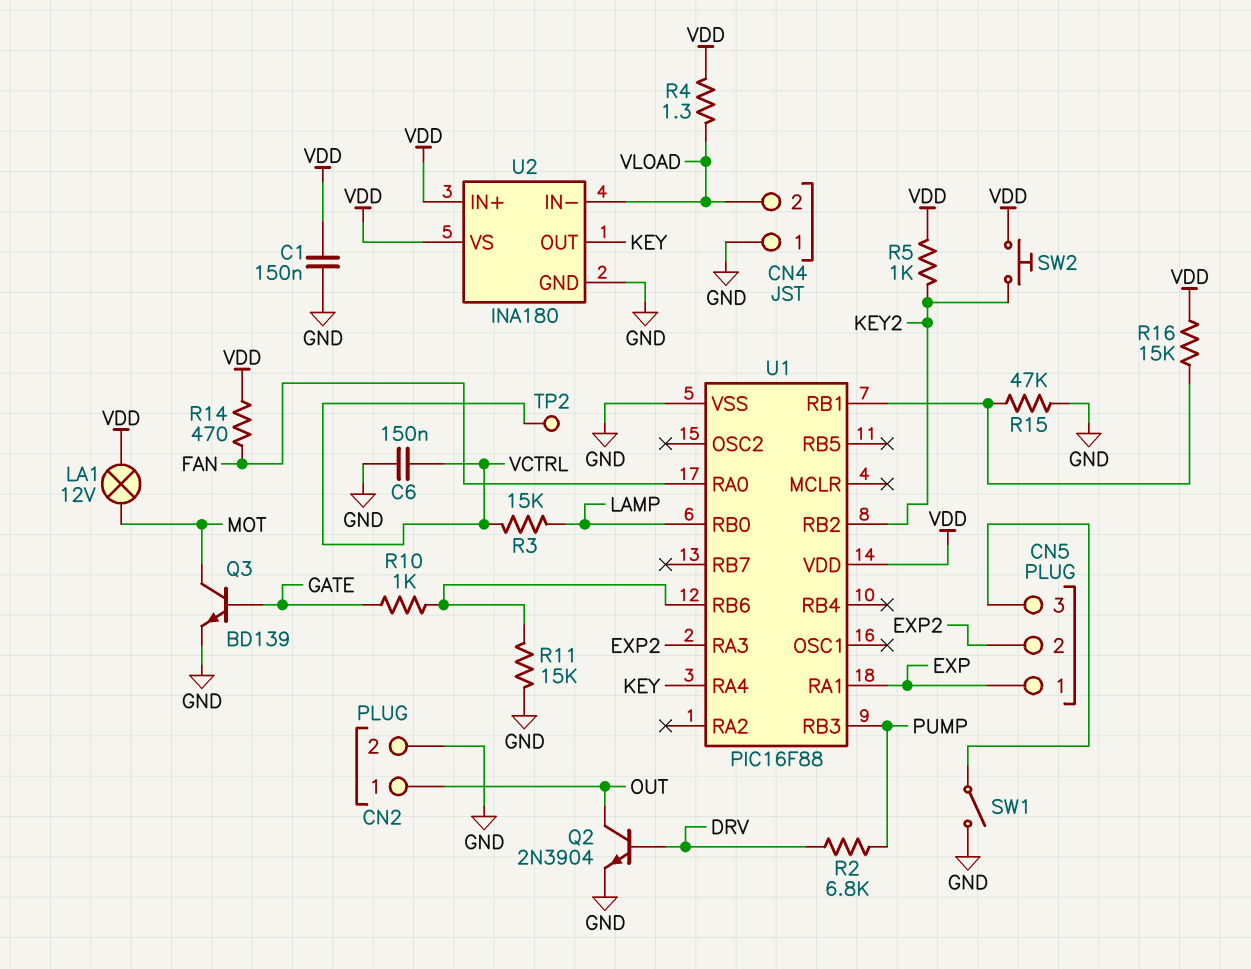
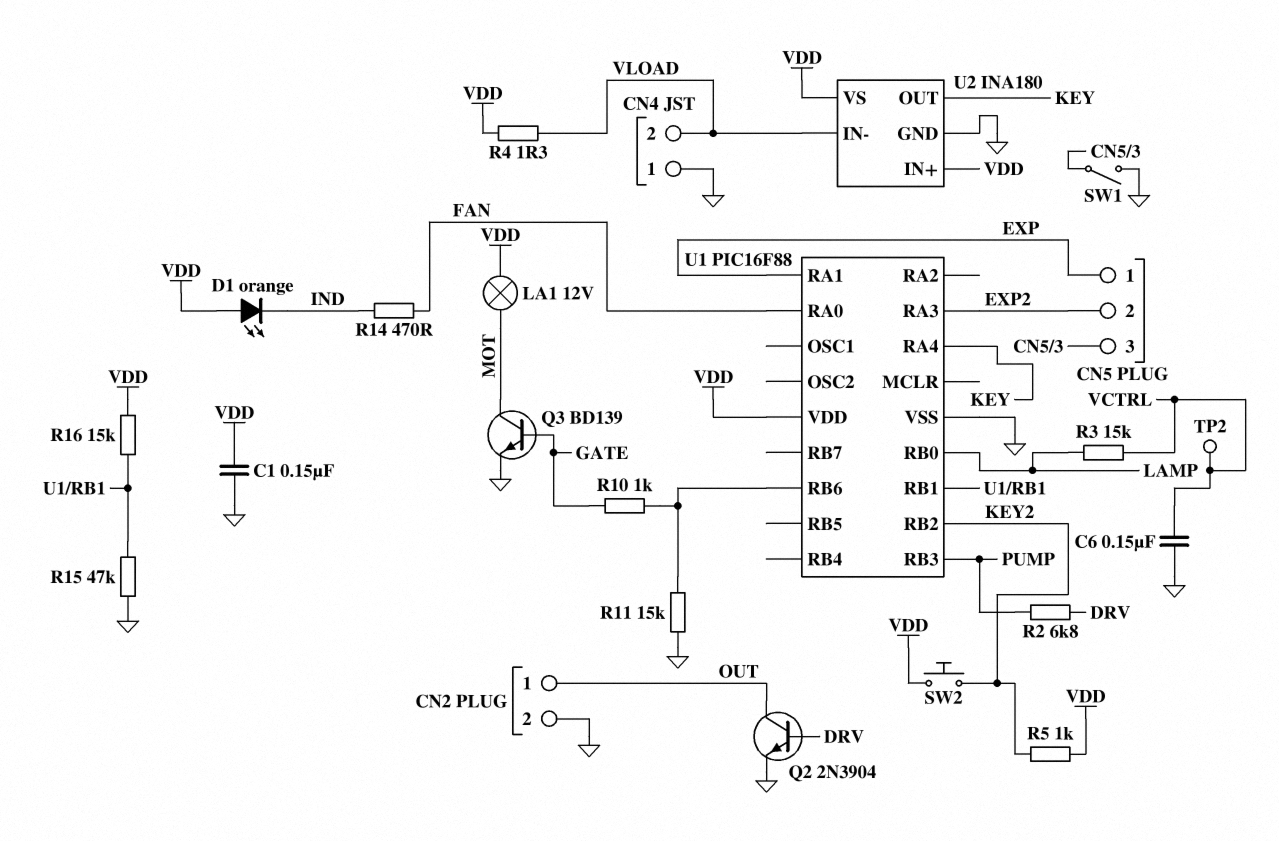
D1: none -> LED orange (A VDD, K IND)
R14: 470 (FAN, VDD) -> 470 (FAN, IND)

